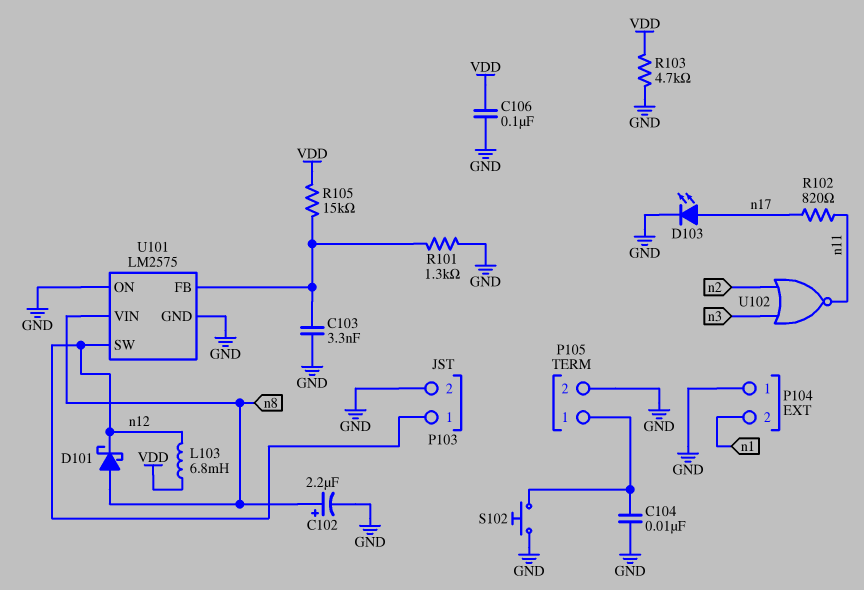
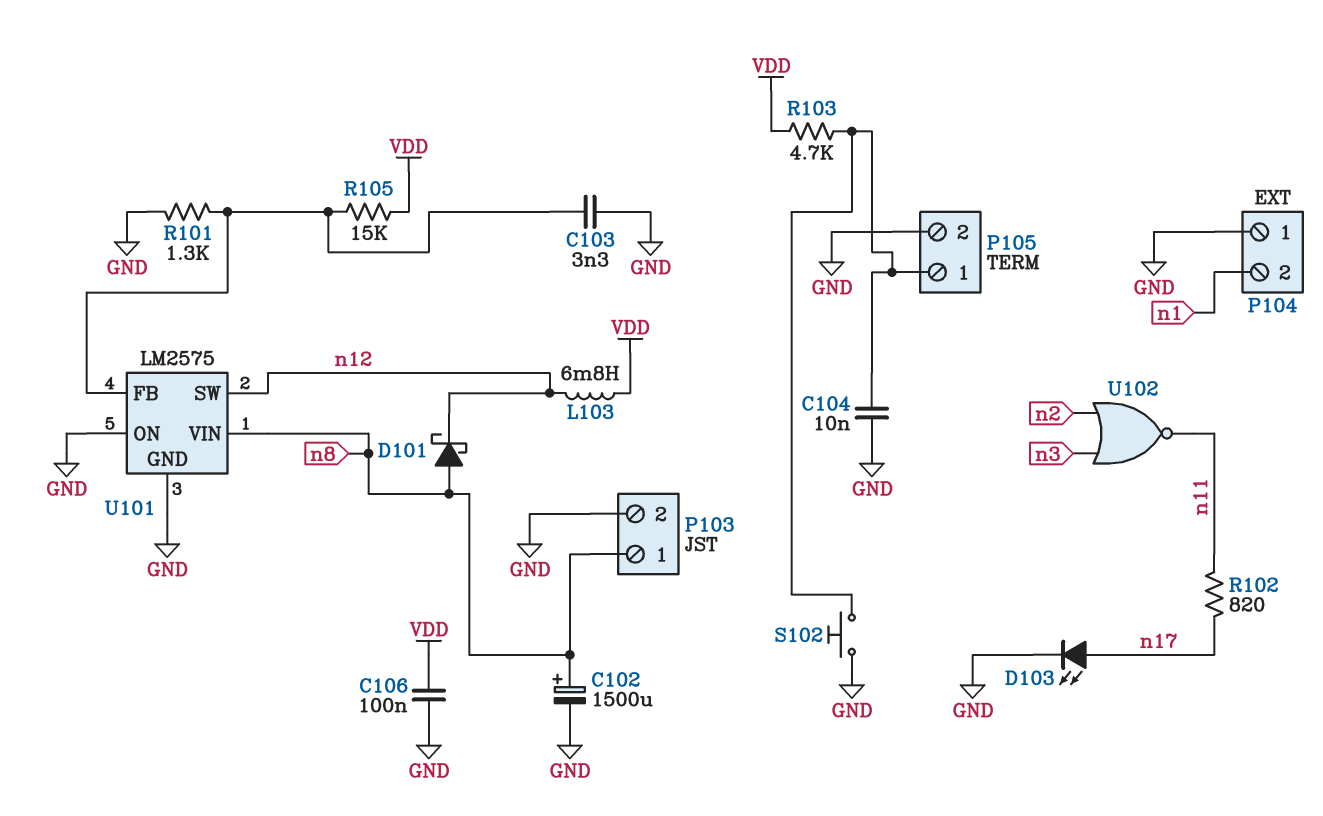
C102: 2.2uF (plus n8, minus GND) -> 1500uF (plus n8, minus GND)
P103 pin 1: n12 -> n8
R103: 4.7k (GND, VDD) -> 4.7k (P105/1, VDD)

